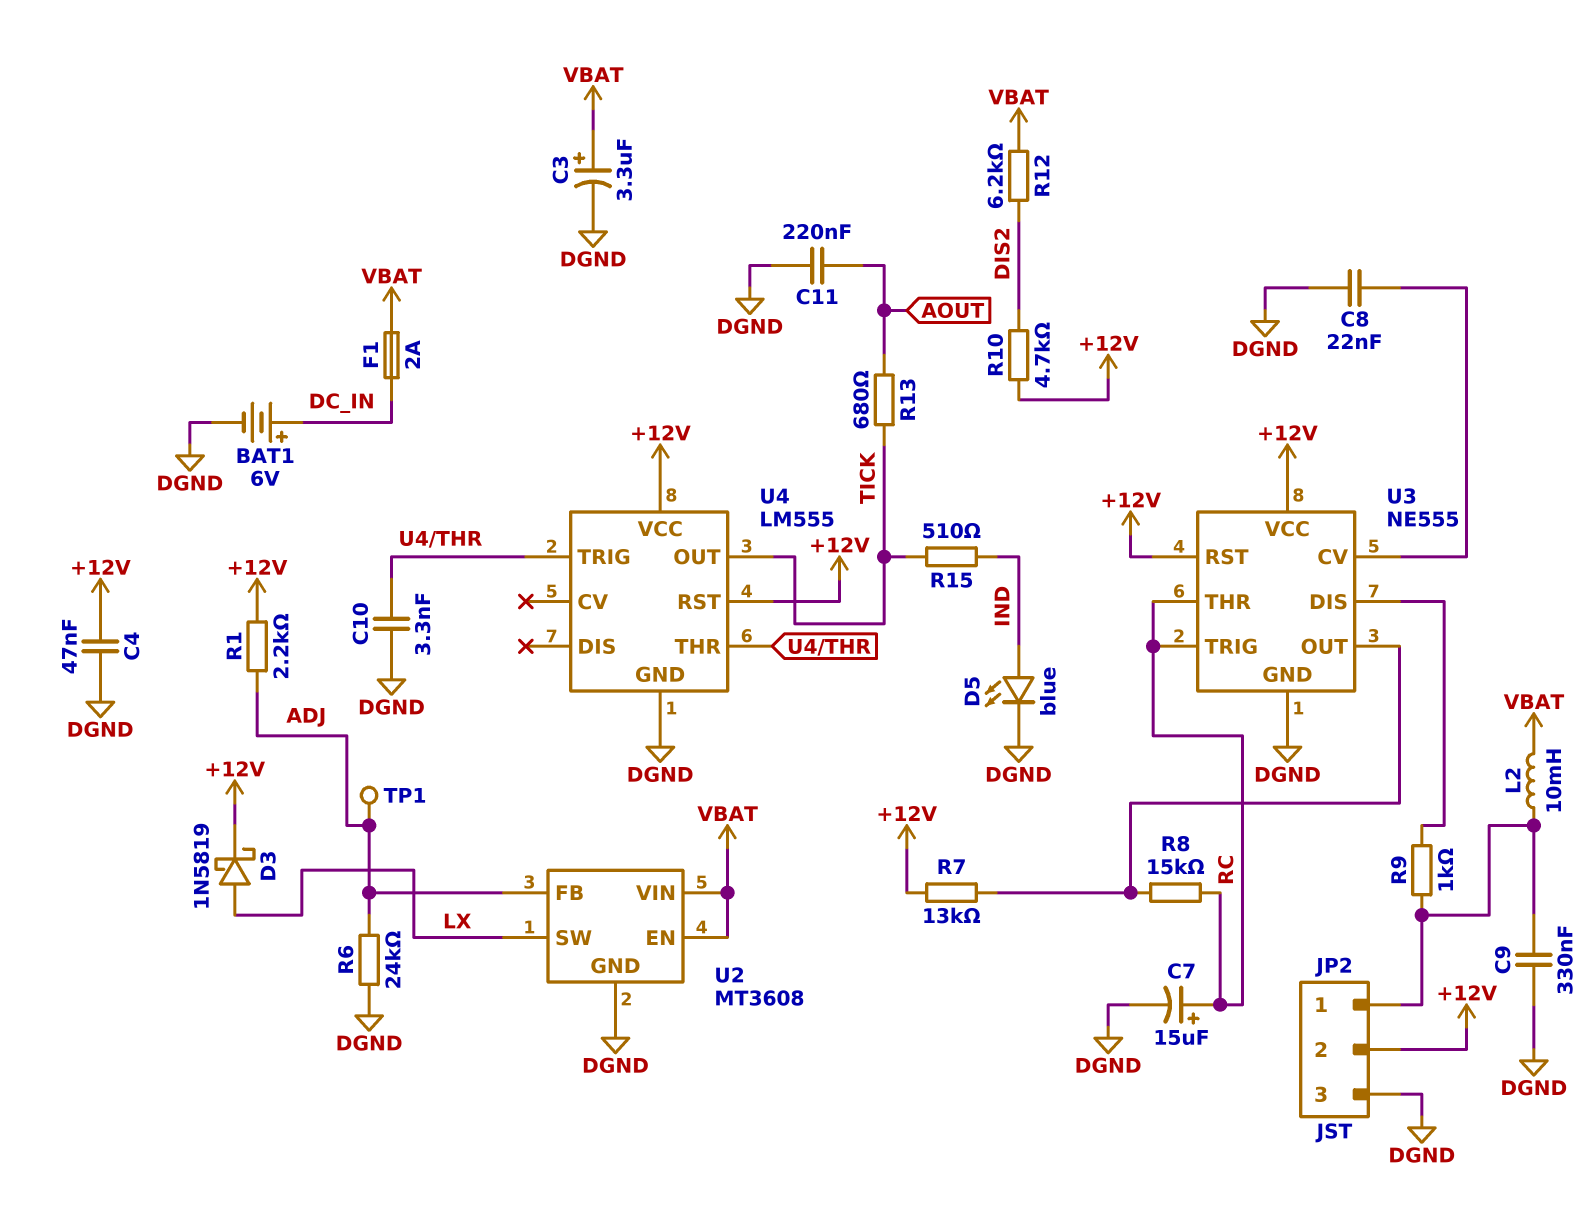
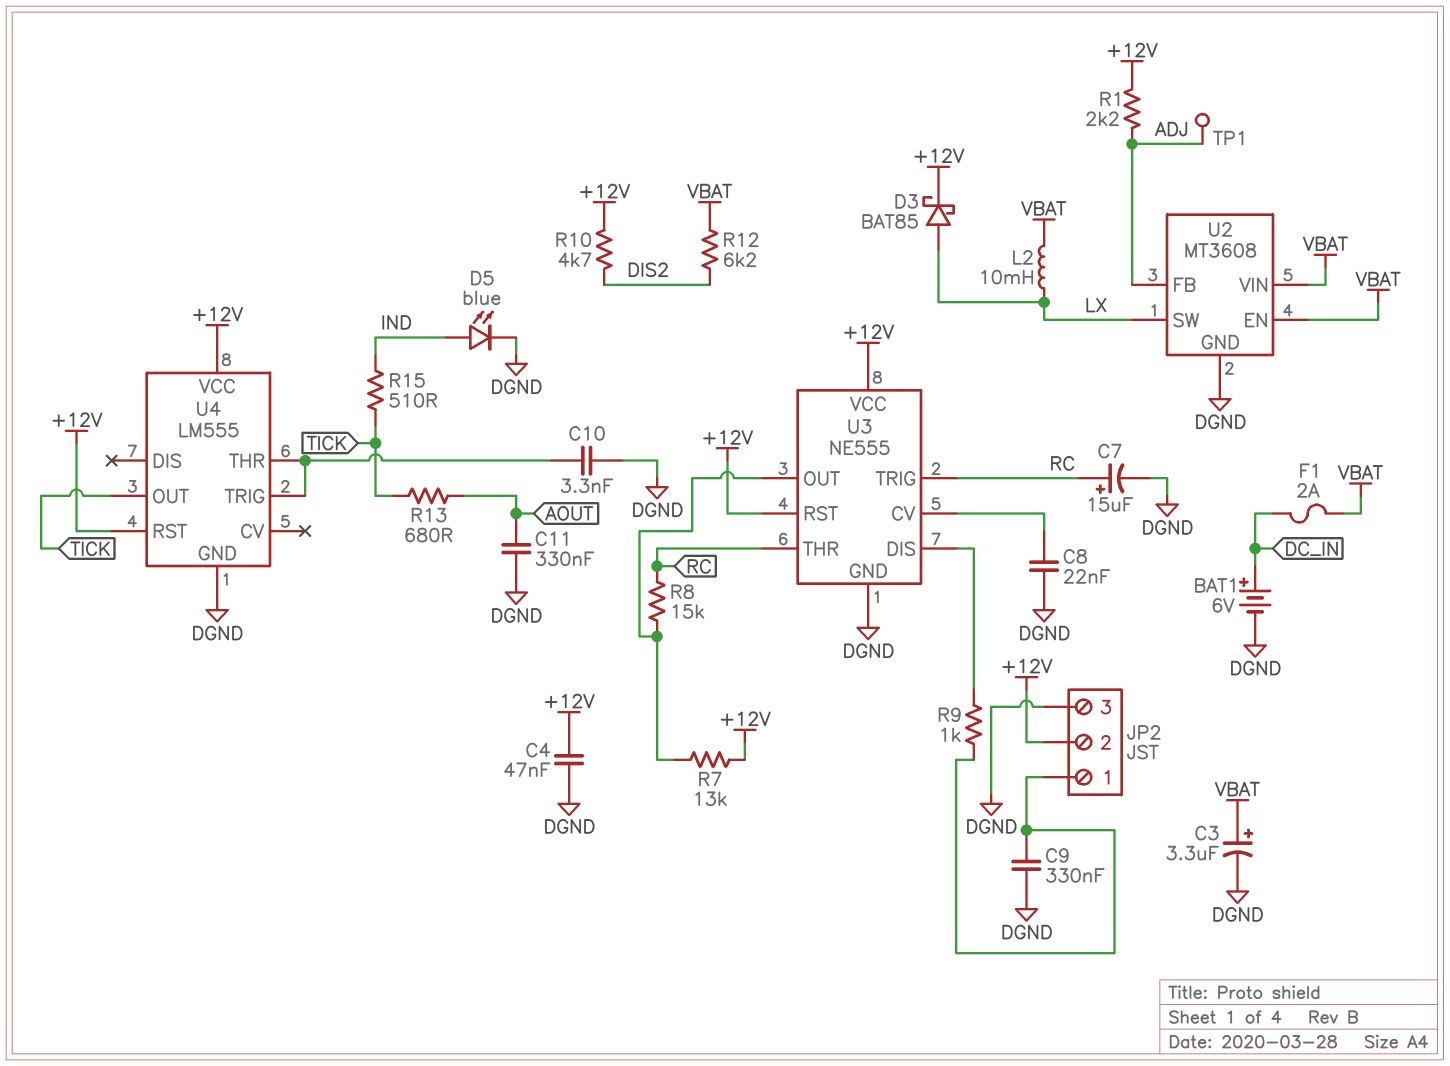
C11: 220nF (AOUT, DGND) -> 330nF (AOUT, DGND)
D3: schottky 1N5819 (A LX, K +12V) -> schottky BAT85 (A LX, K +12V)
L2: 10mH (JP2/1, VBAT) -> 10mH (LX, VBAT)
R6: 24k (ADJ, DGND) -> none

